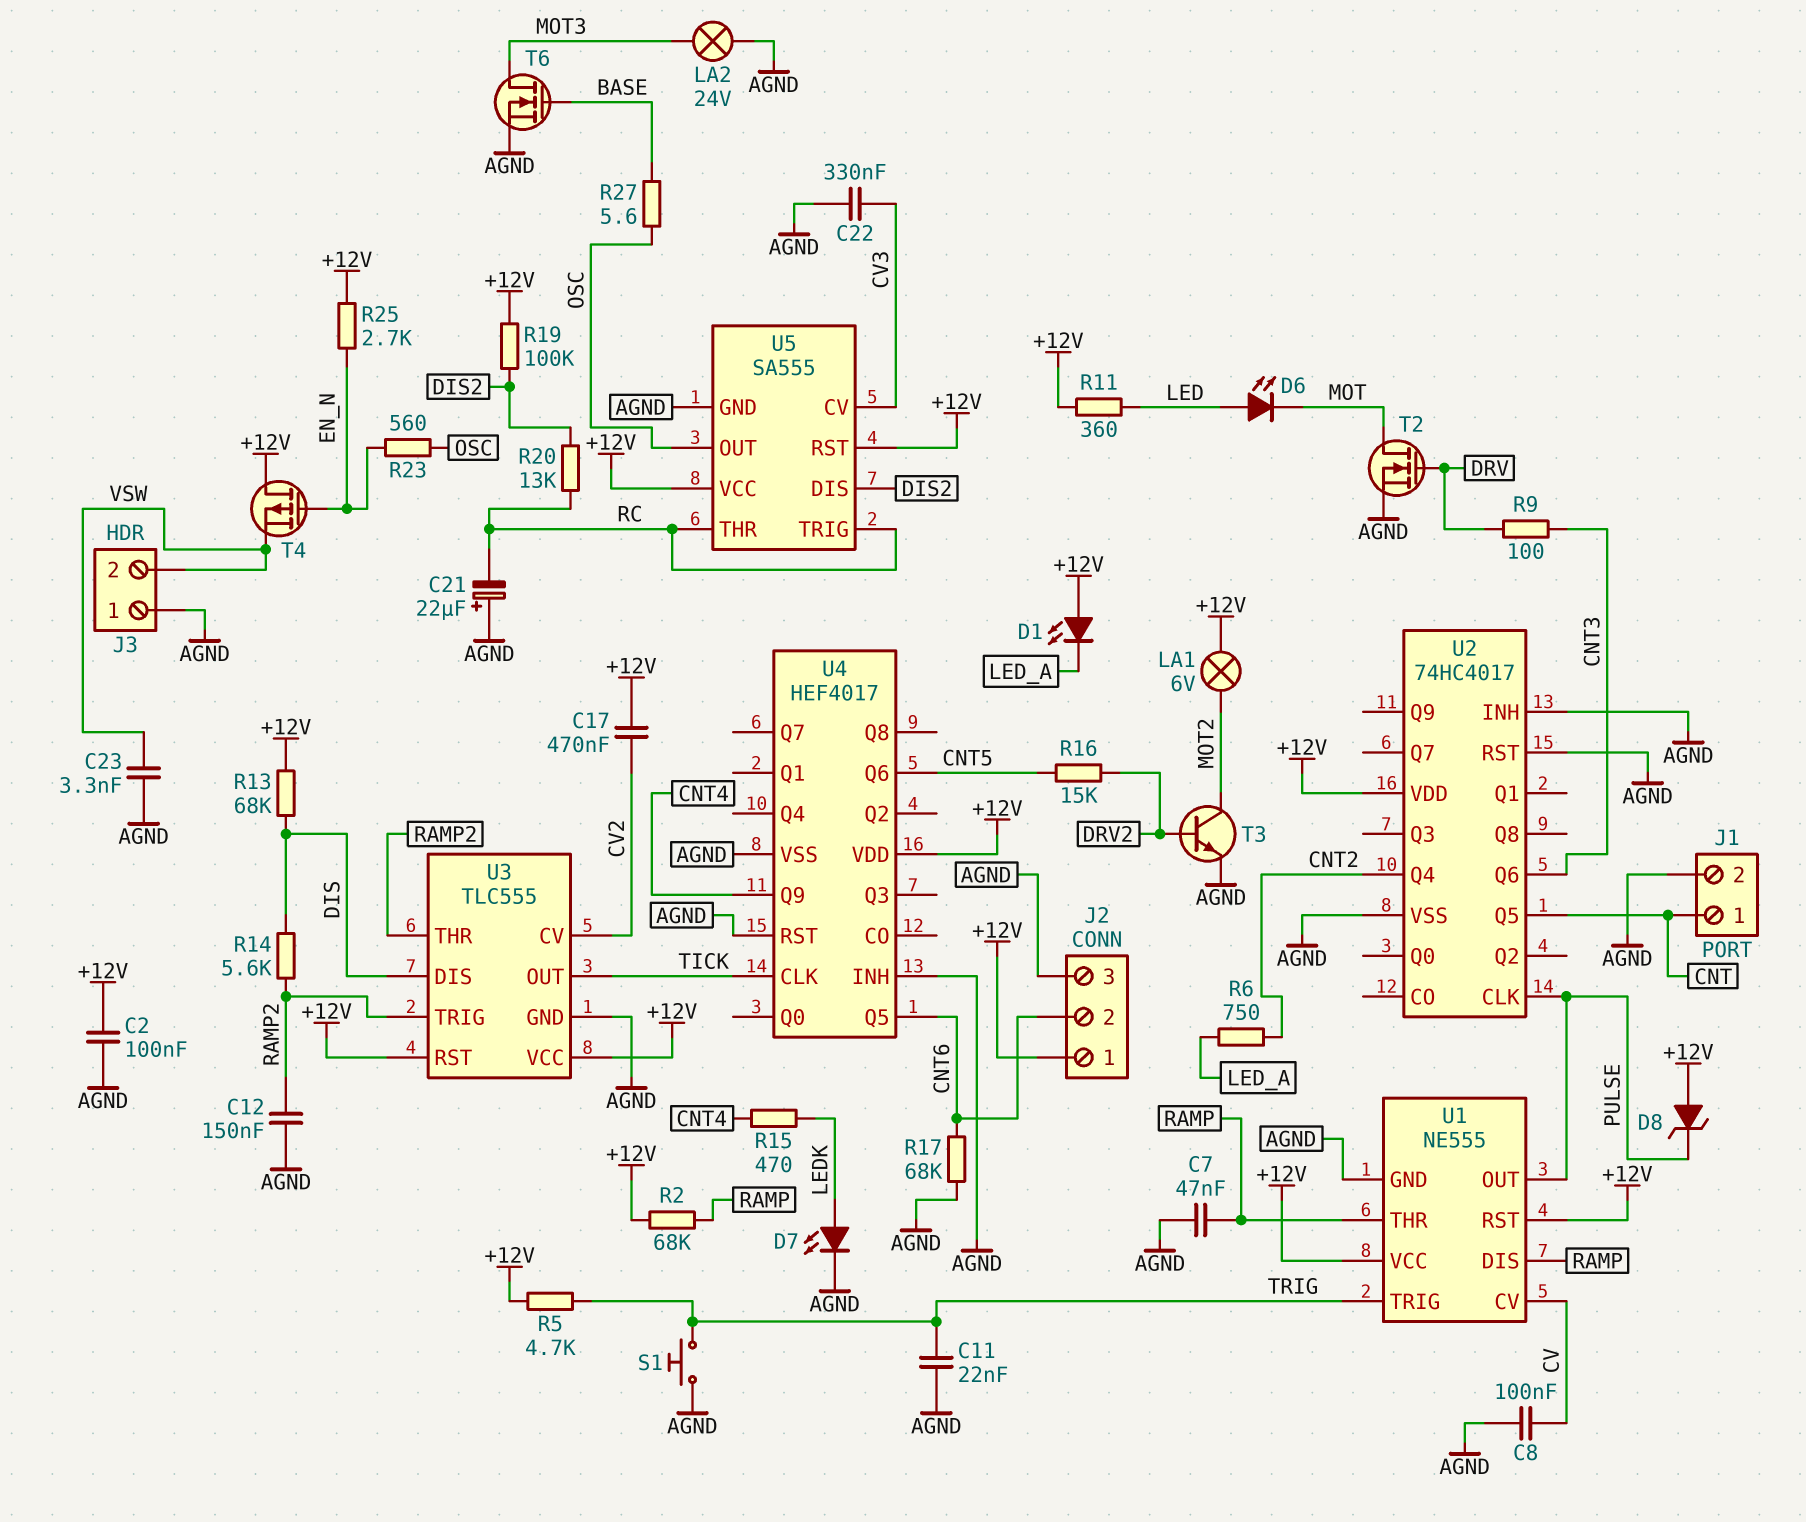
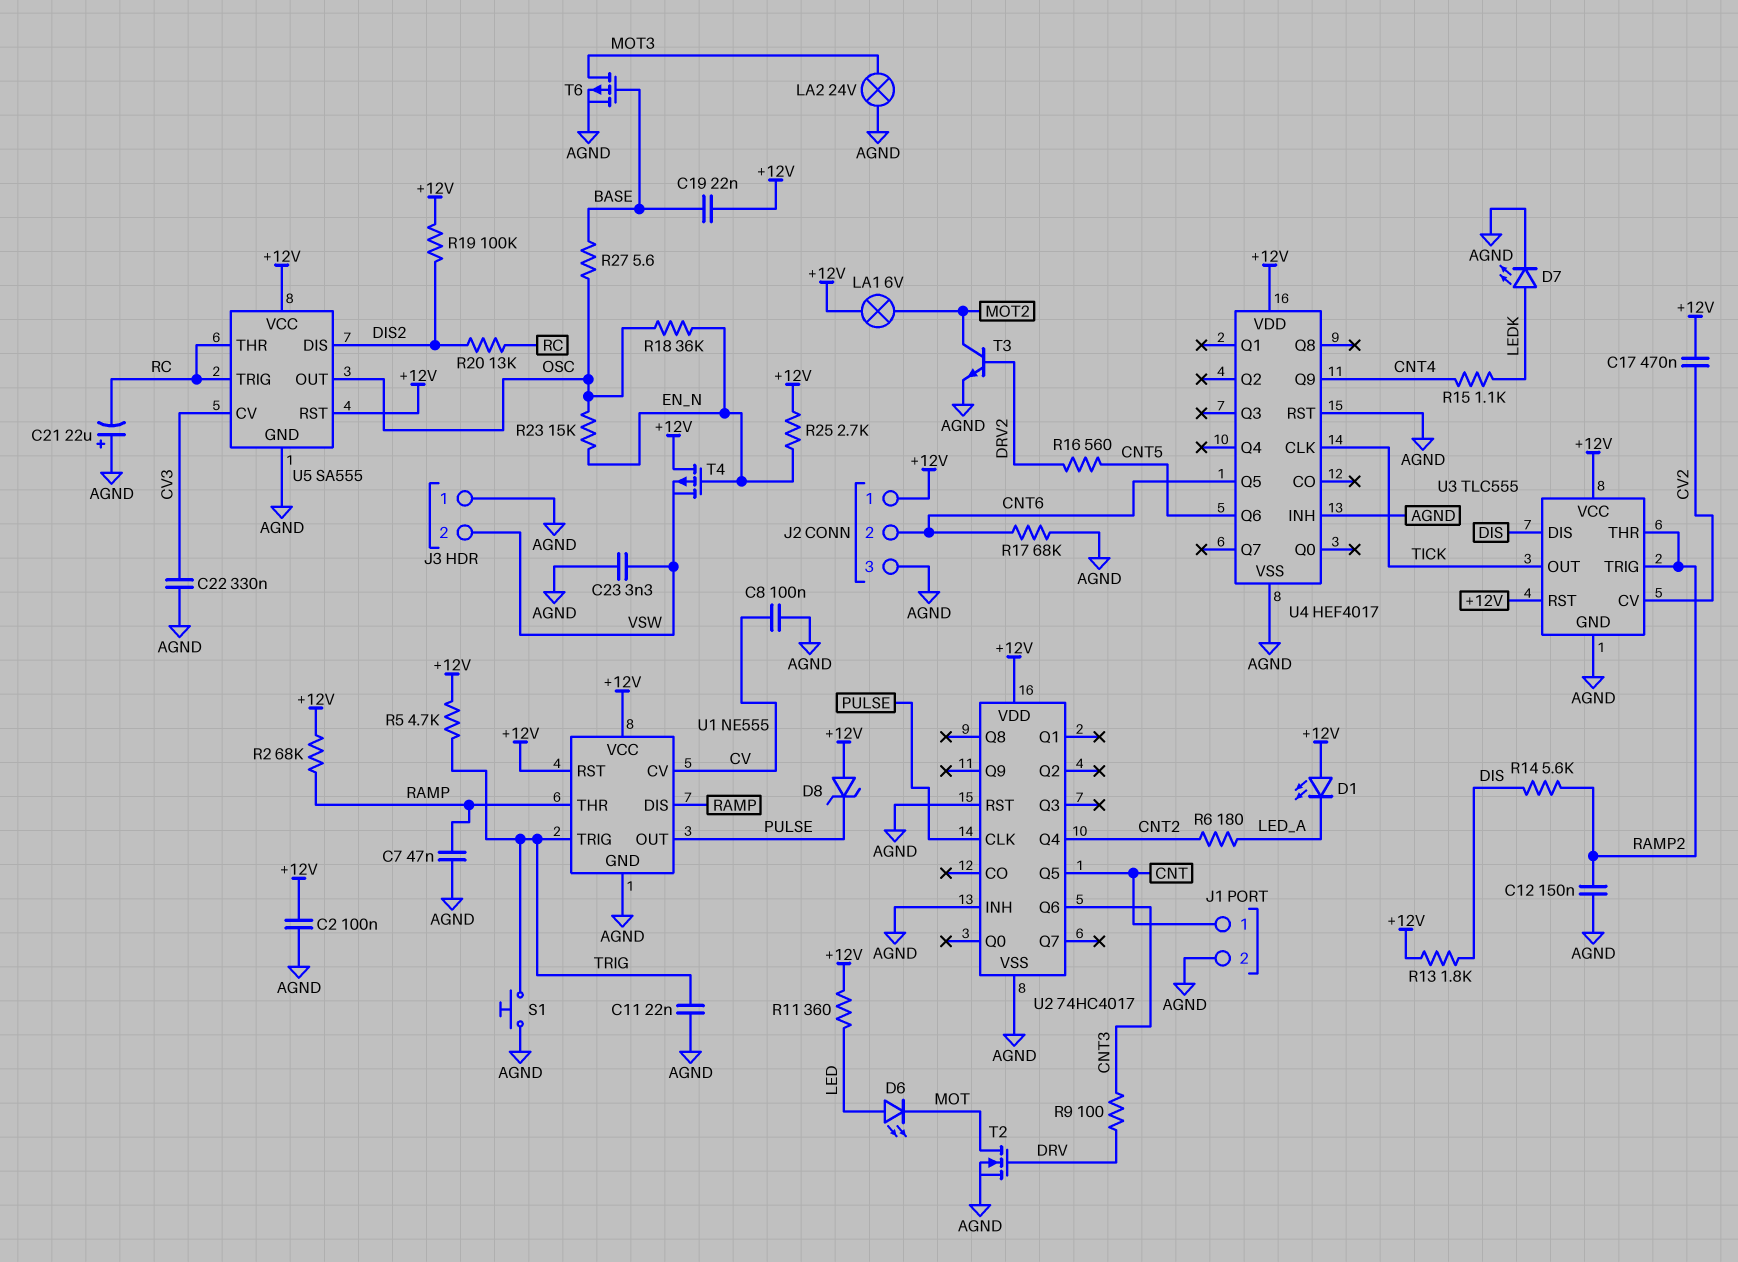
C19: none -> 22nF (+12V, BASE)
R6: 750 (CNT2, LED_A) -> 180 (CNT2, LED_A)
R13: 68k (+12V, DIS) -> 1.8k (+12V, DIS)
R15: 470 (CNT4, LEDK) -> 1.1k (CNT4, LEDK)
R16: 15k (CNT5, DRV2) -> 560 (CNT5, DRV2)
R18: none -> 36k (EN_N, OSC)
R23: 560 (EN_N, OSC) -> 15k (EN_N, OSC)
T6: NMOS (G BASE, D MOT3, S AGND) -> PMOS (G BASE, D MOT3, S AGND)

